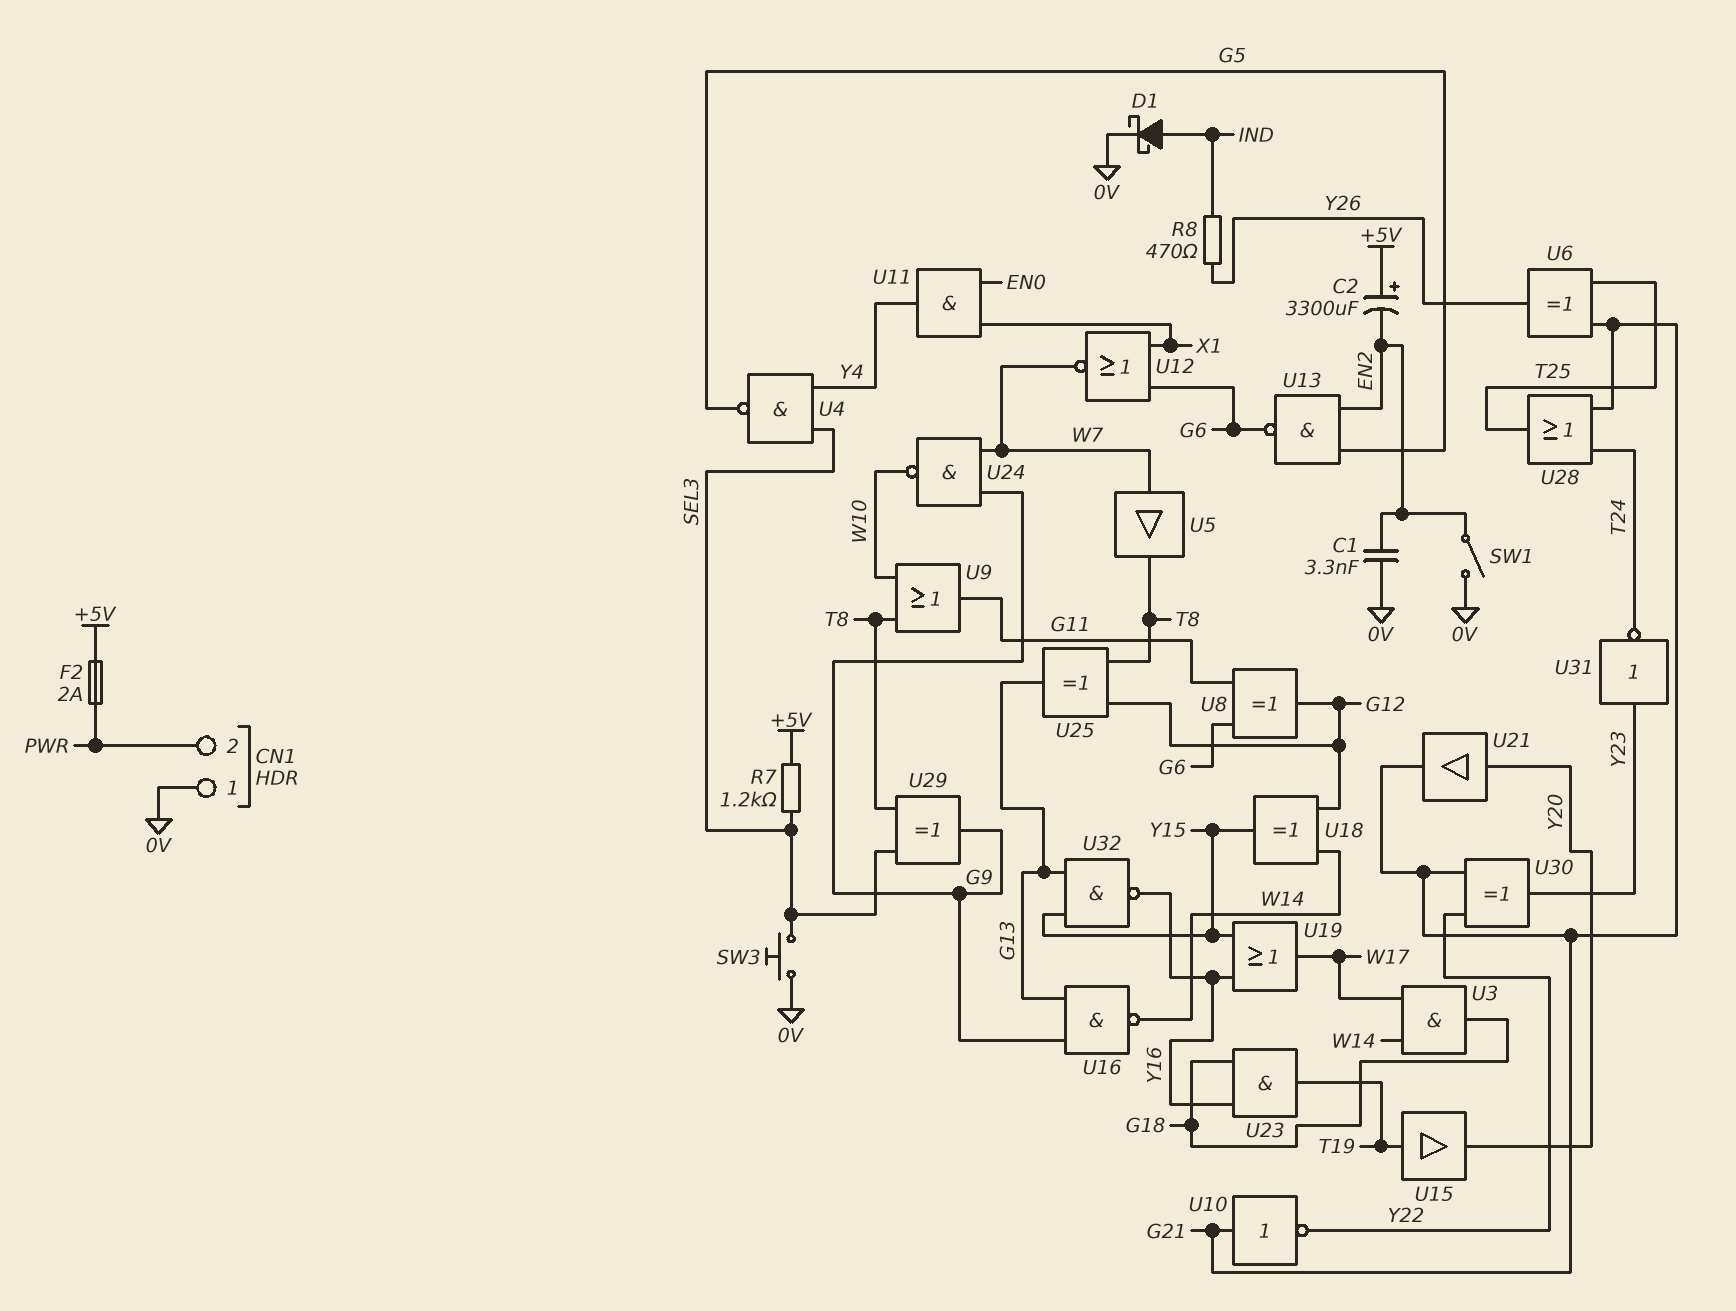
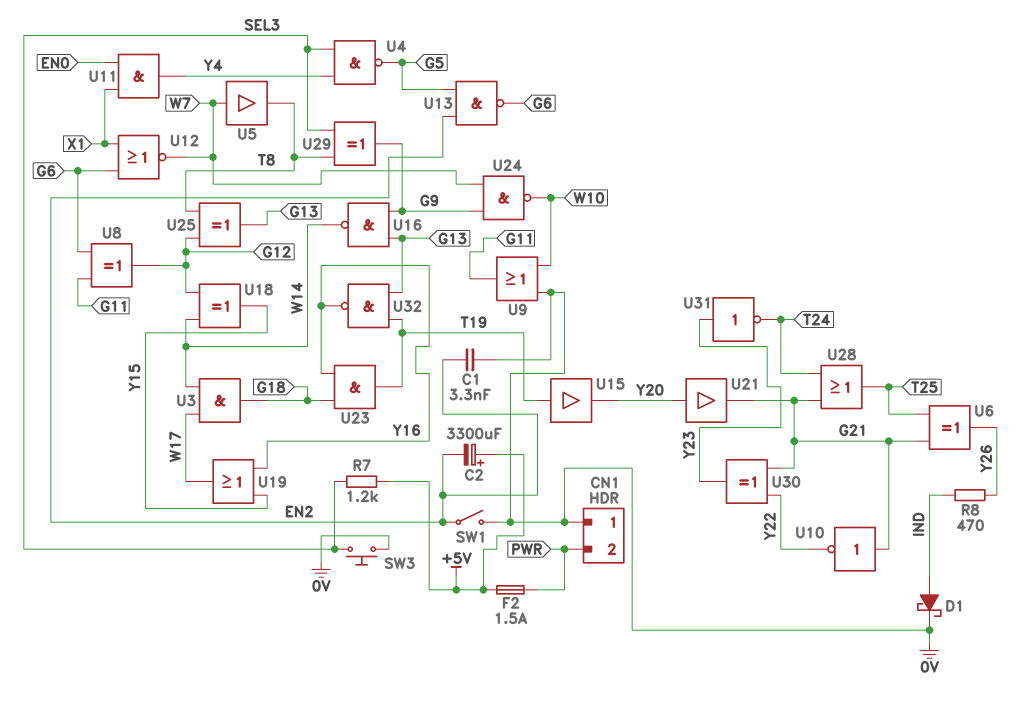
F2: 2A (+5V, PWR) -> 1.5A (+5V, PWR)
U9: OR (in T8, in W10, out G11) -> OR (in 0V, in W10, out G11)
U32: NAND (in G13, in Y15, out Y16) -> NAND (in G13, in T19, out Y16)

